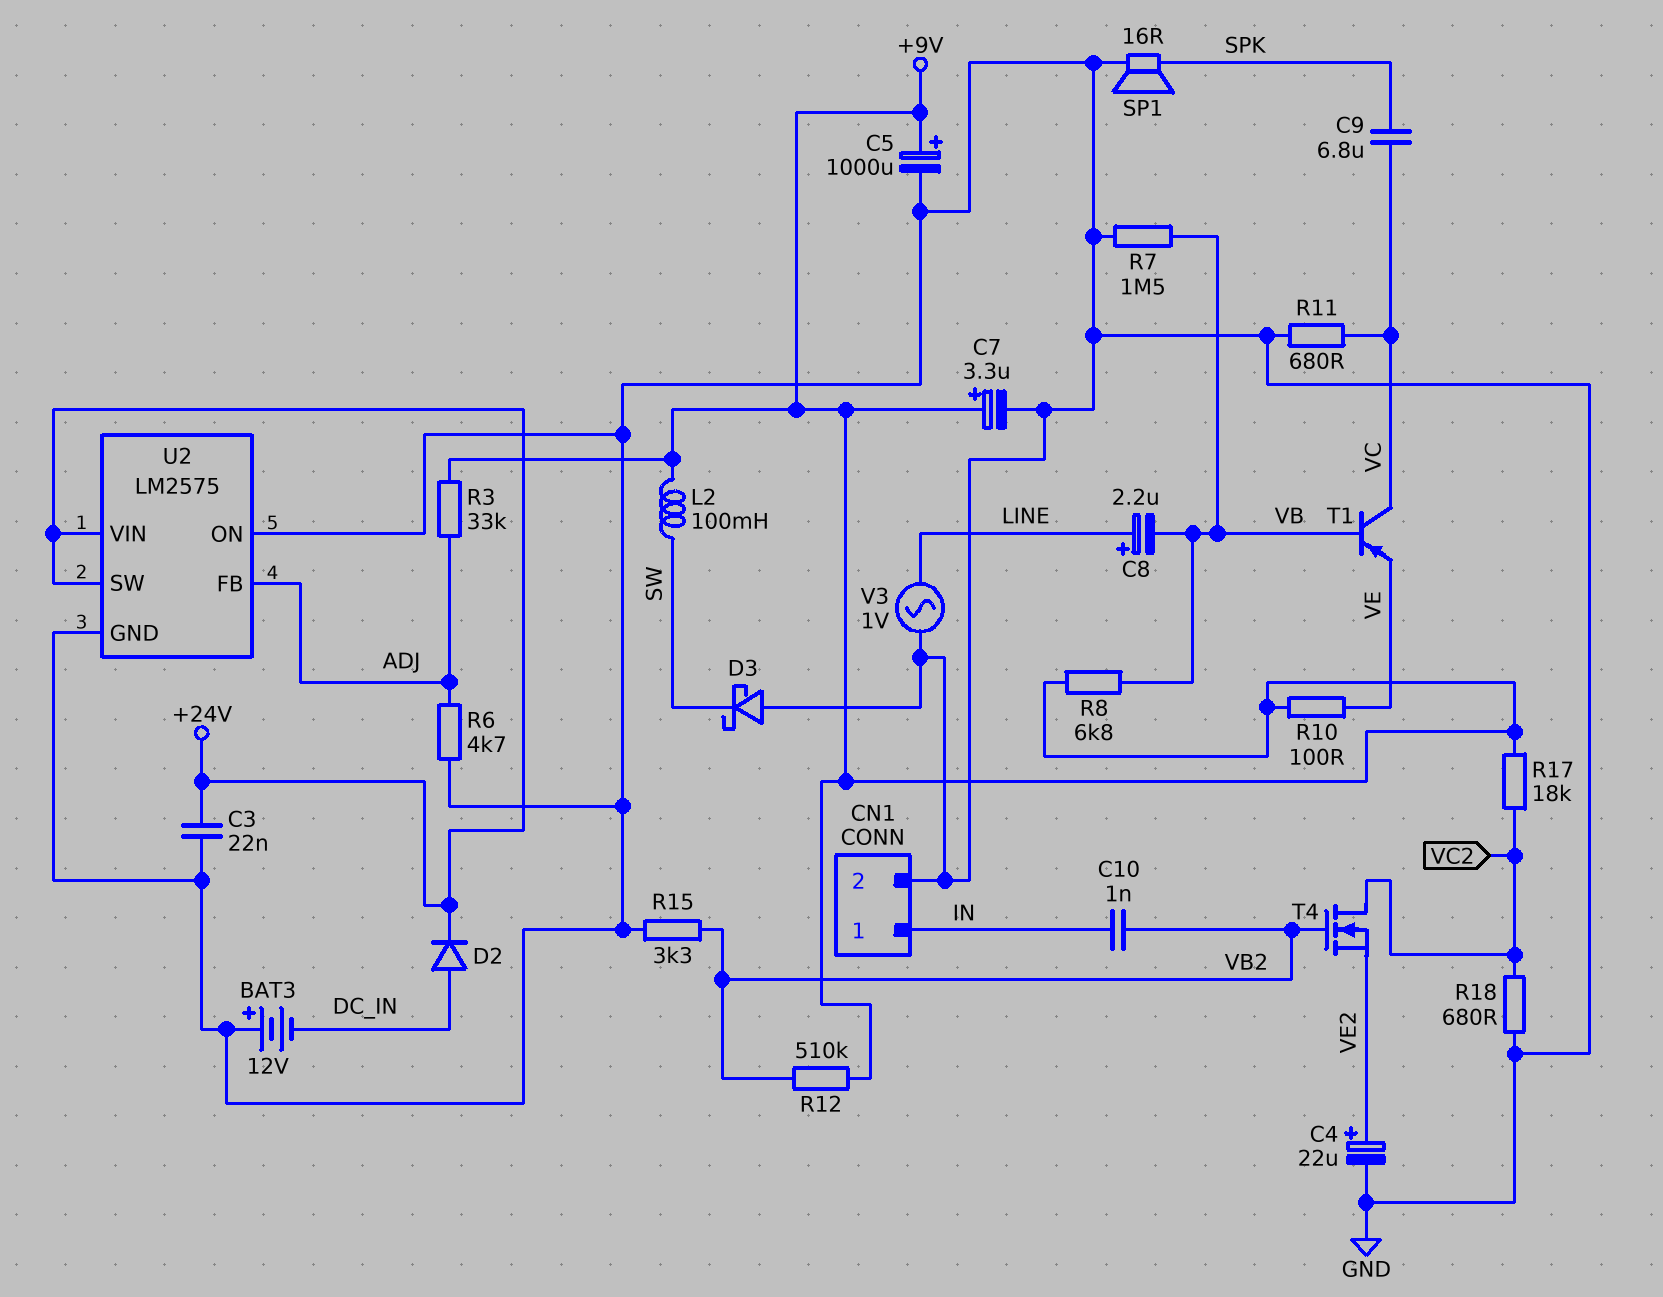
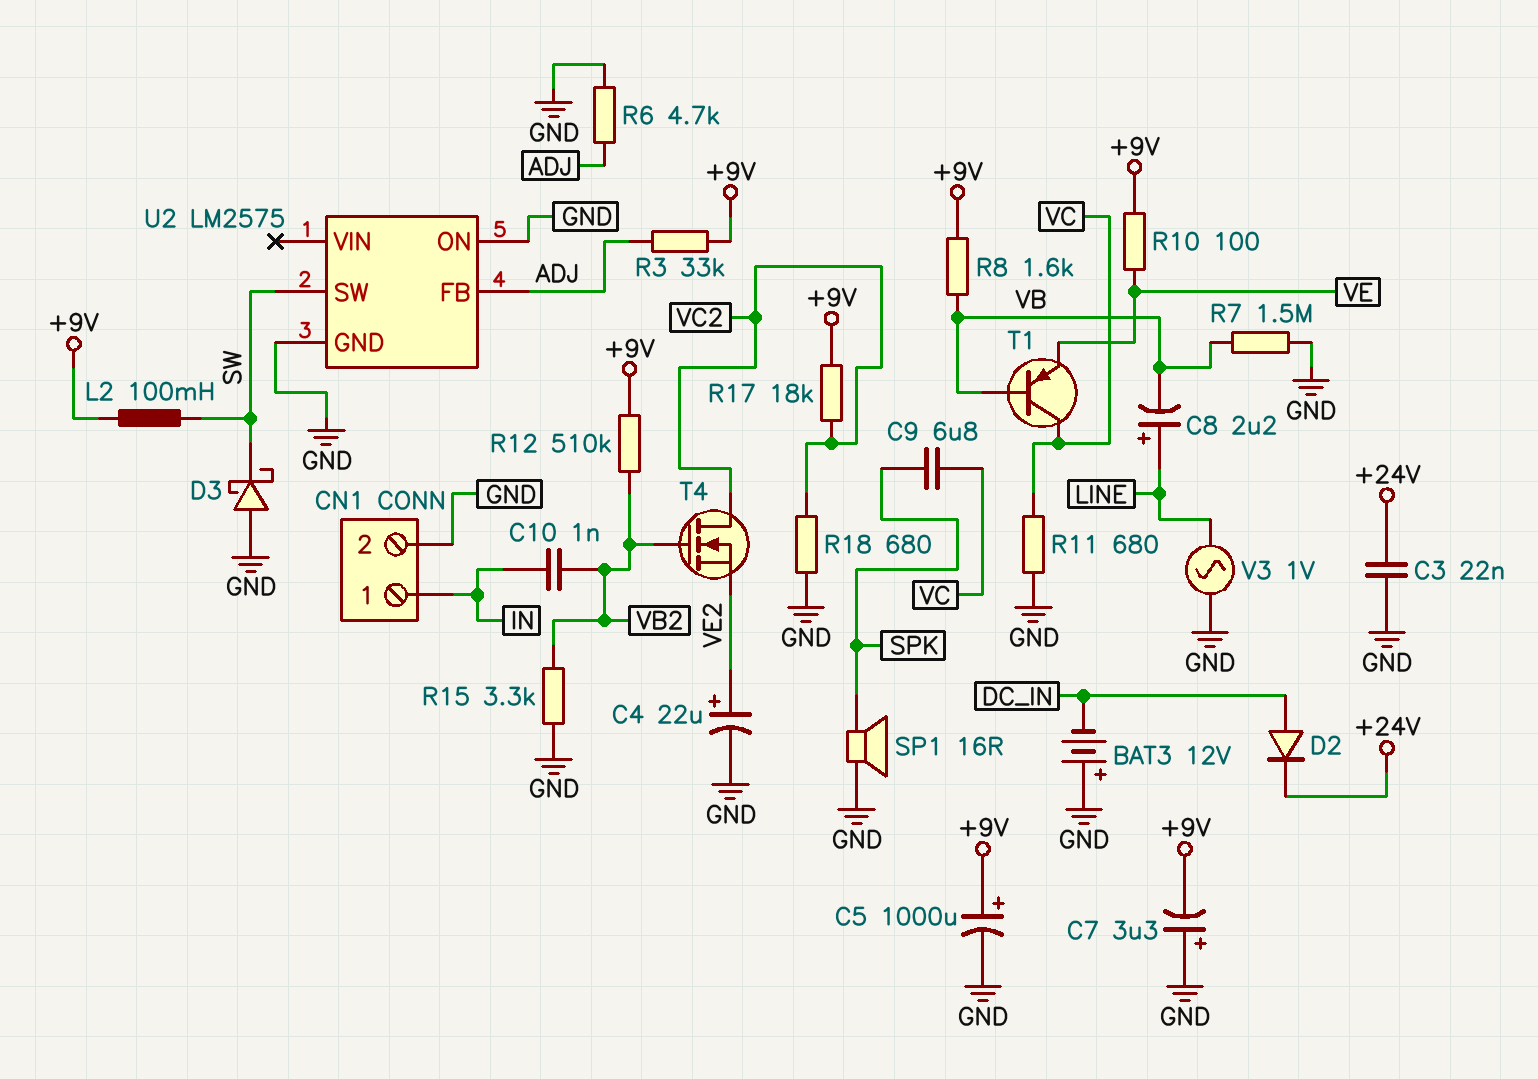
C7: 3.3uF (plus +9V, minus GND) -> 3.3uF (plus GND, minus +9V)
R8: 6.8k (+9V, VB) -> 1.6k (+9V, VB)
U2 pin SW: +24V -> SW
U2 pin VIN: +24V -> none

